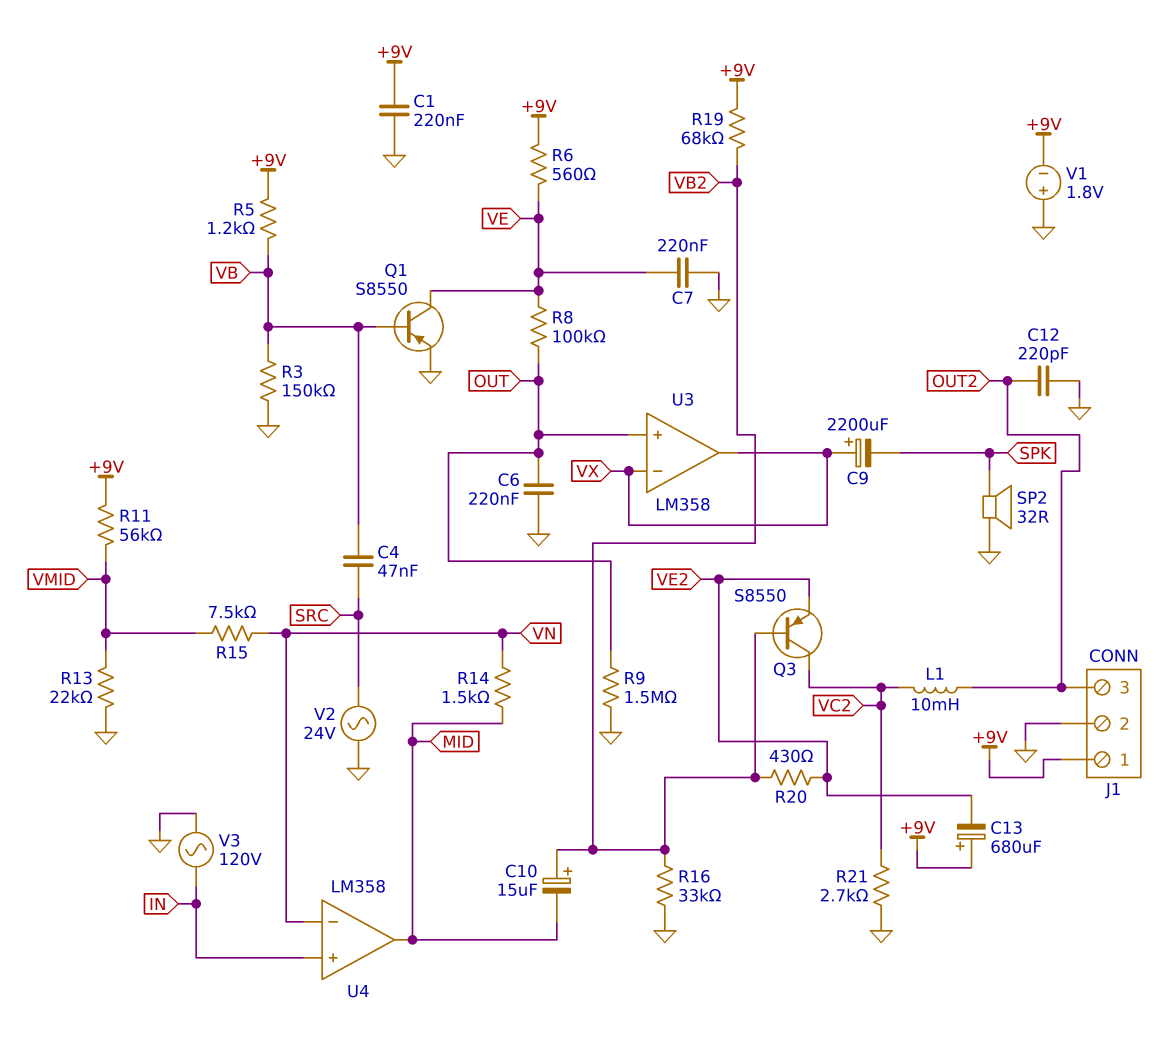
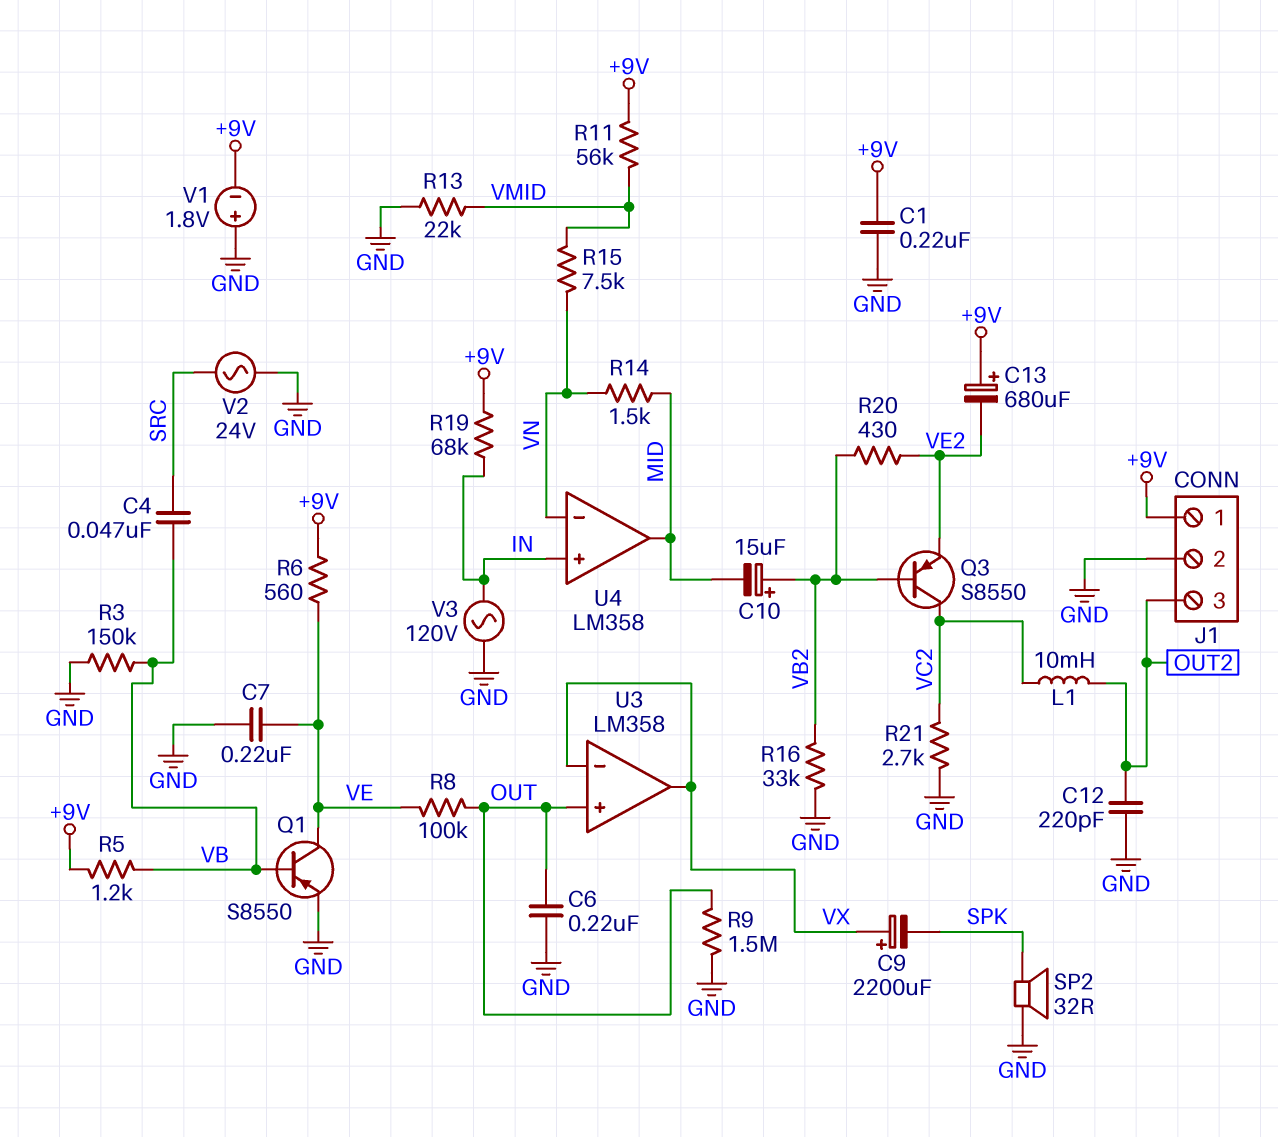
R19: 68k (+9V, VB2) -> 68k (+9V, IN)

